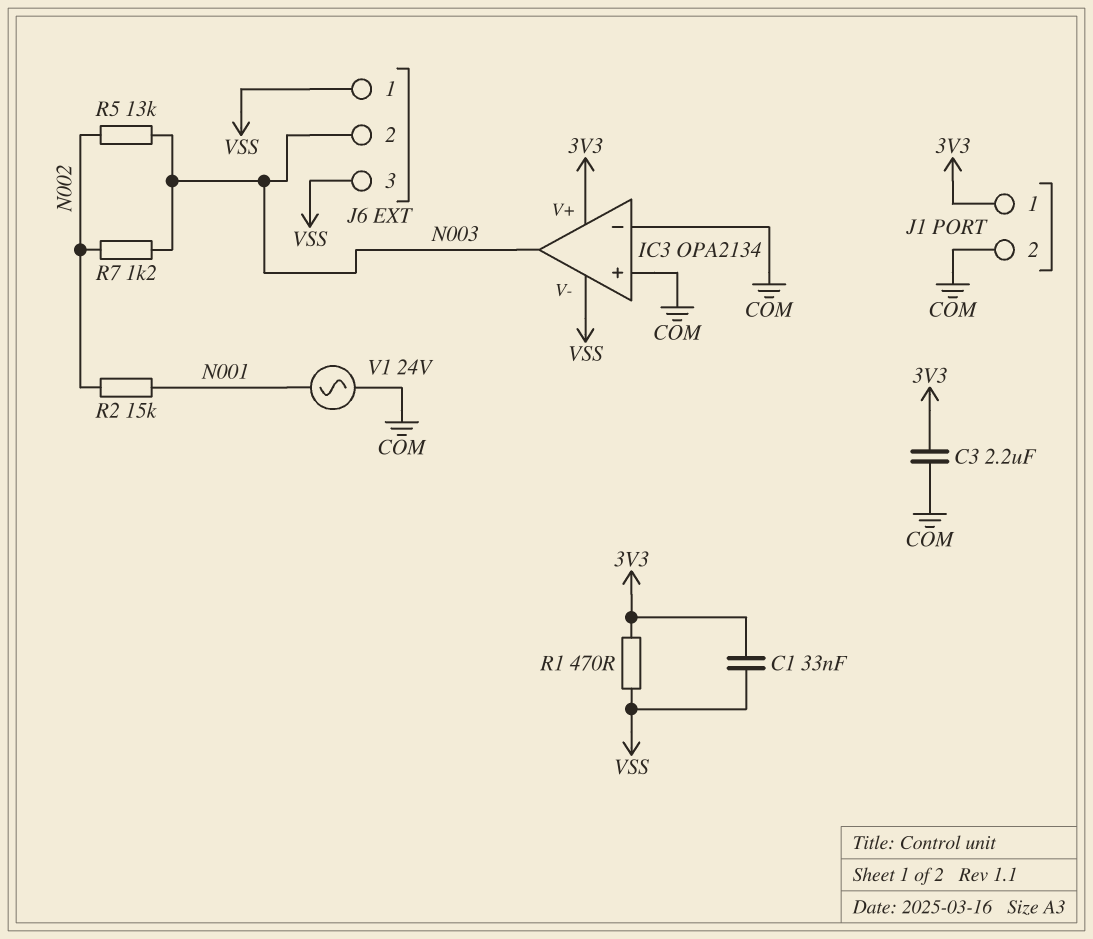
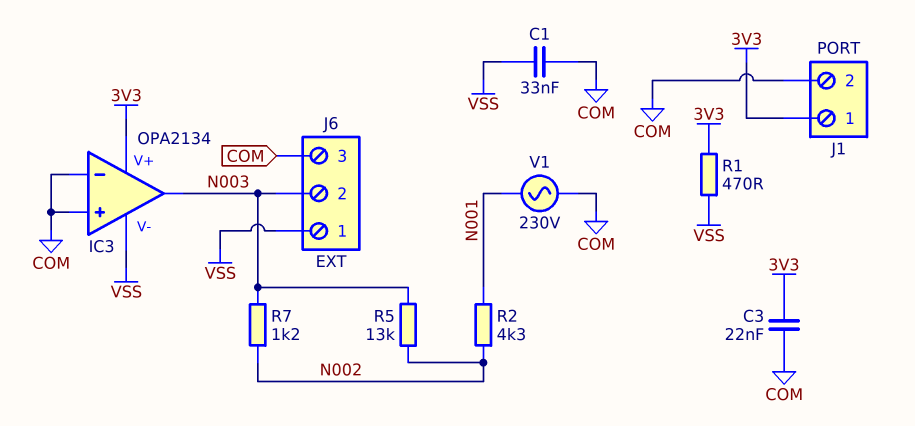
C1: 33nF (3V3, VSS) -> 33nF (COM, VSS)
C3: 2.2uF (3V3, COM) -> 22nF (3V3, COM)
J6 pin 3: VSS -> COM
R2: 15k (N001, N002) -> 4.3k (N001, N002)
V1: AC 24V (COM, N001) -> AC 230V (COM, N001)

